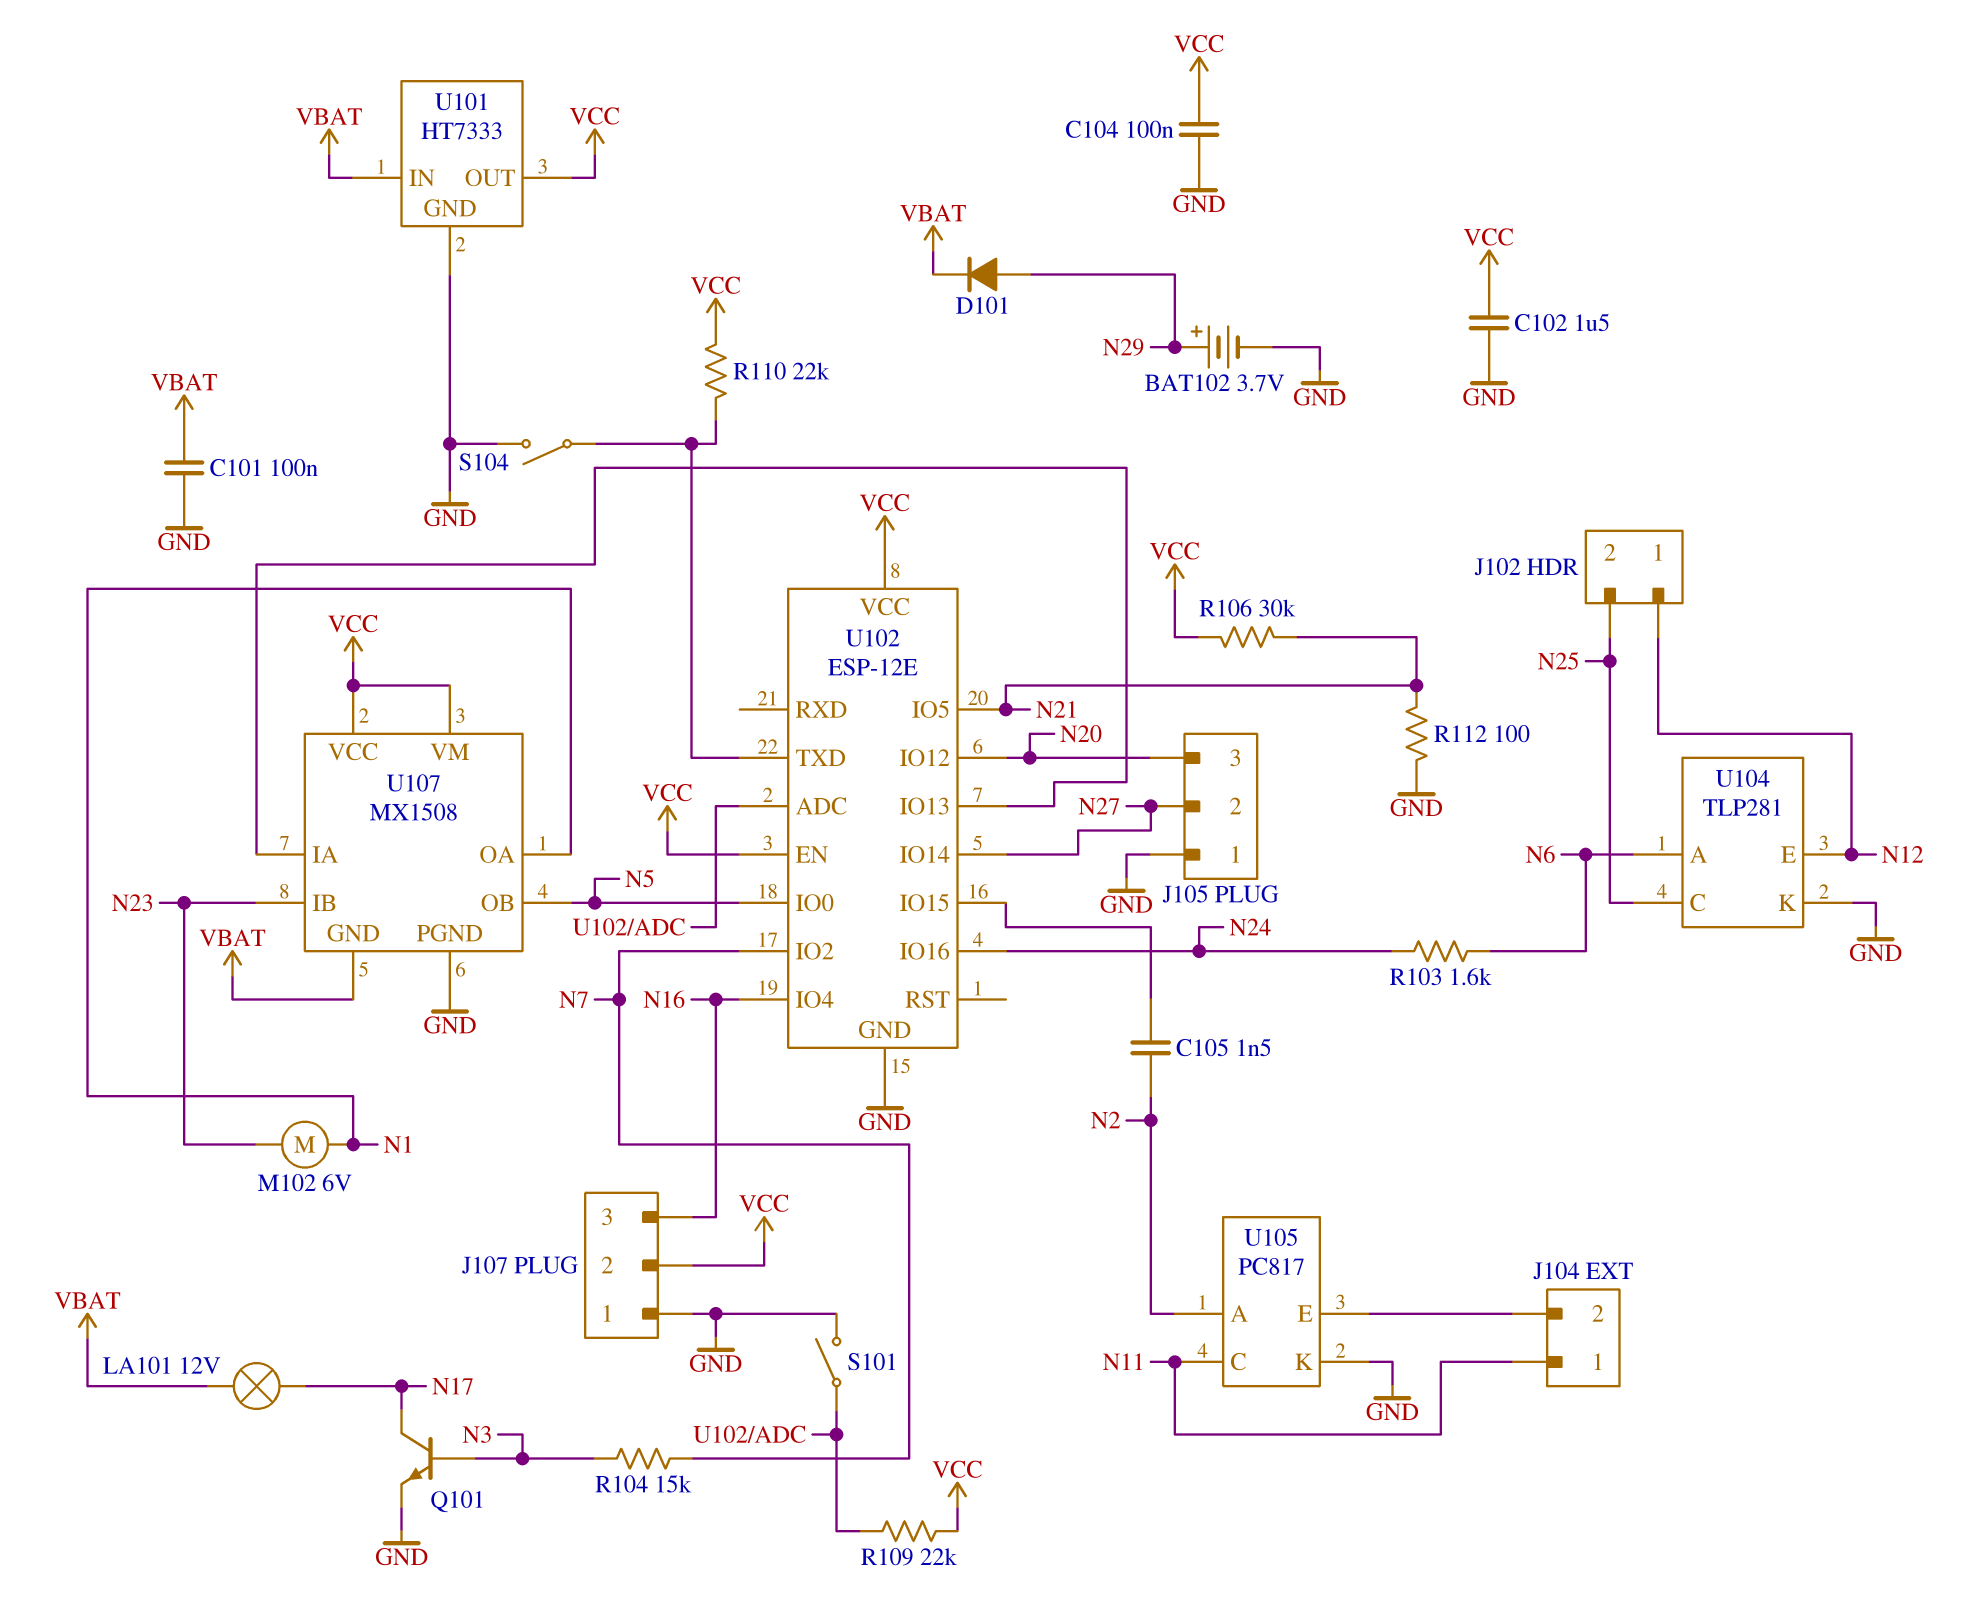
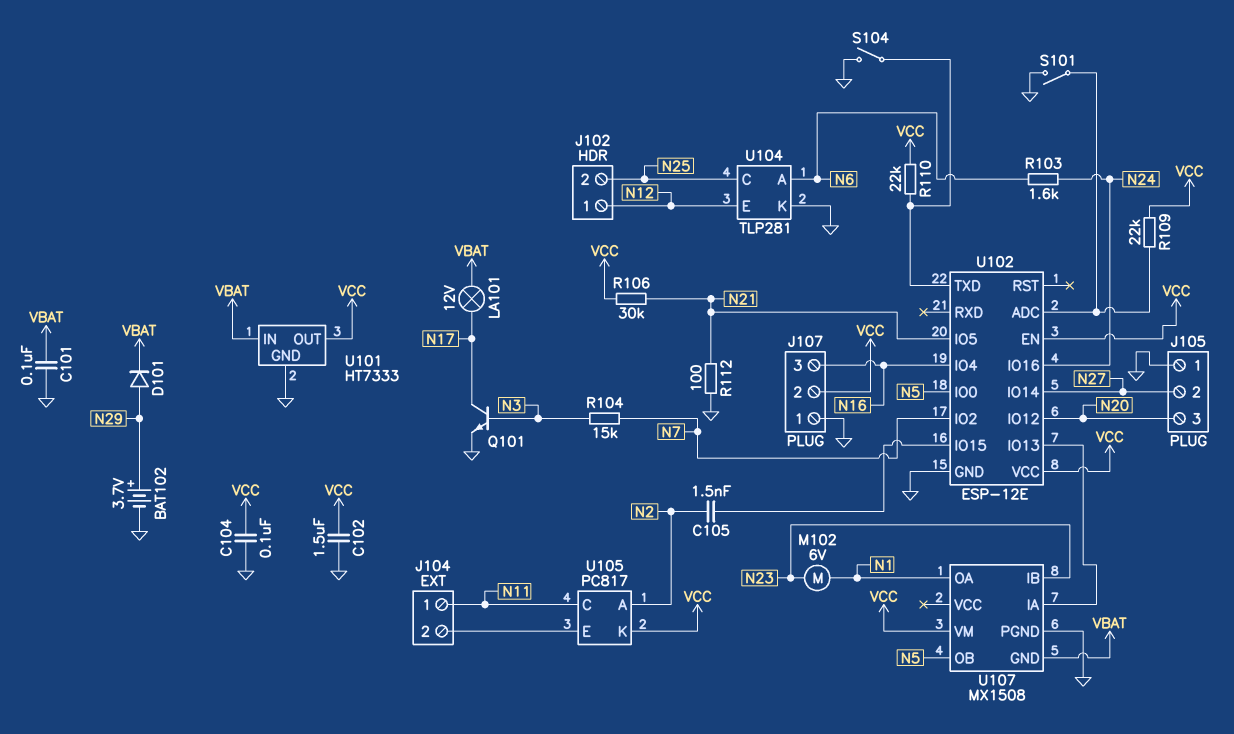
U105 pin K: GND -> VCC
U107 pin VCC: VCC -> none

